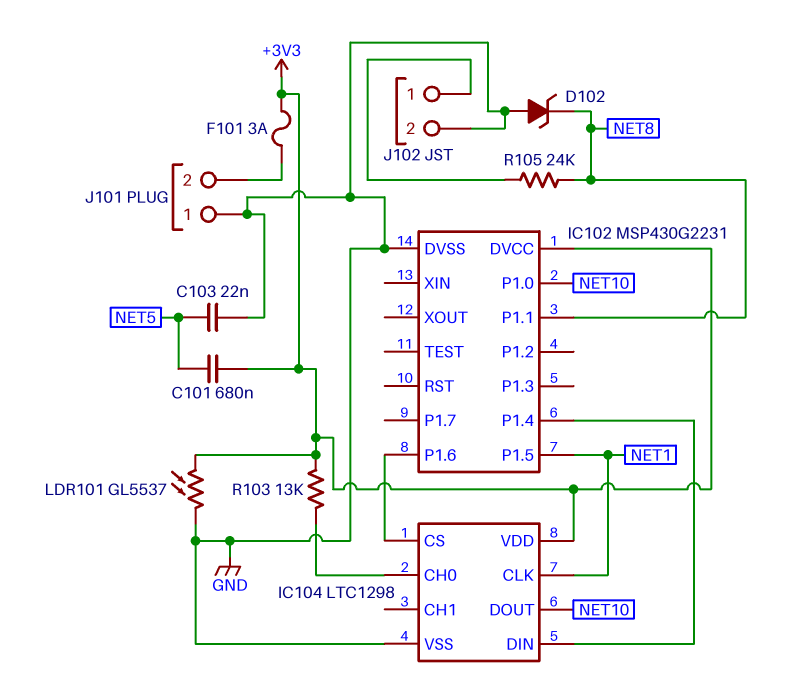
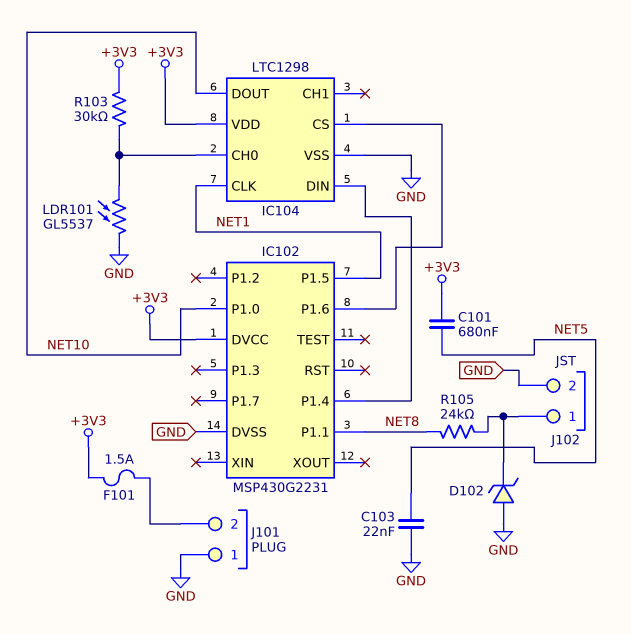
D102: zener (A GND, K NET8) -> zener (A GND, K J102/1)
F101: 3A (+3V3, J101/2) -> 1.5A (+3V3, J101/2)
LDR101: GL5537 (+3V3, GND) -> GL5537 (GND, IC104/CH0)
R103: 13k (+3V3, IC104/CH0) -> 30k (+3V3, IC104/CH0)

